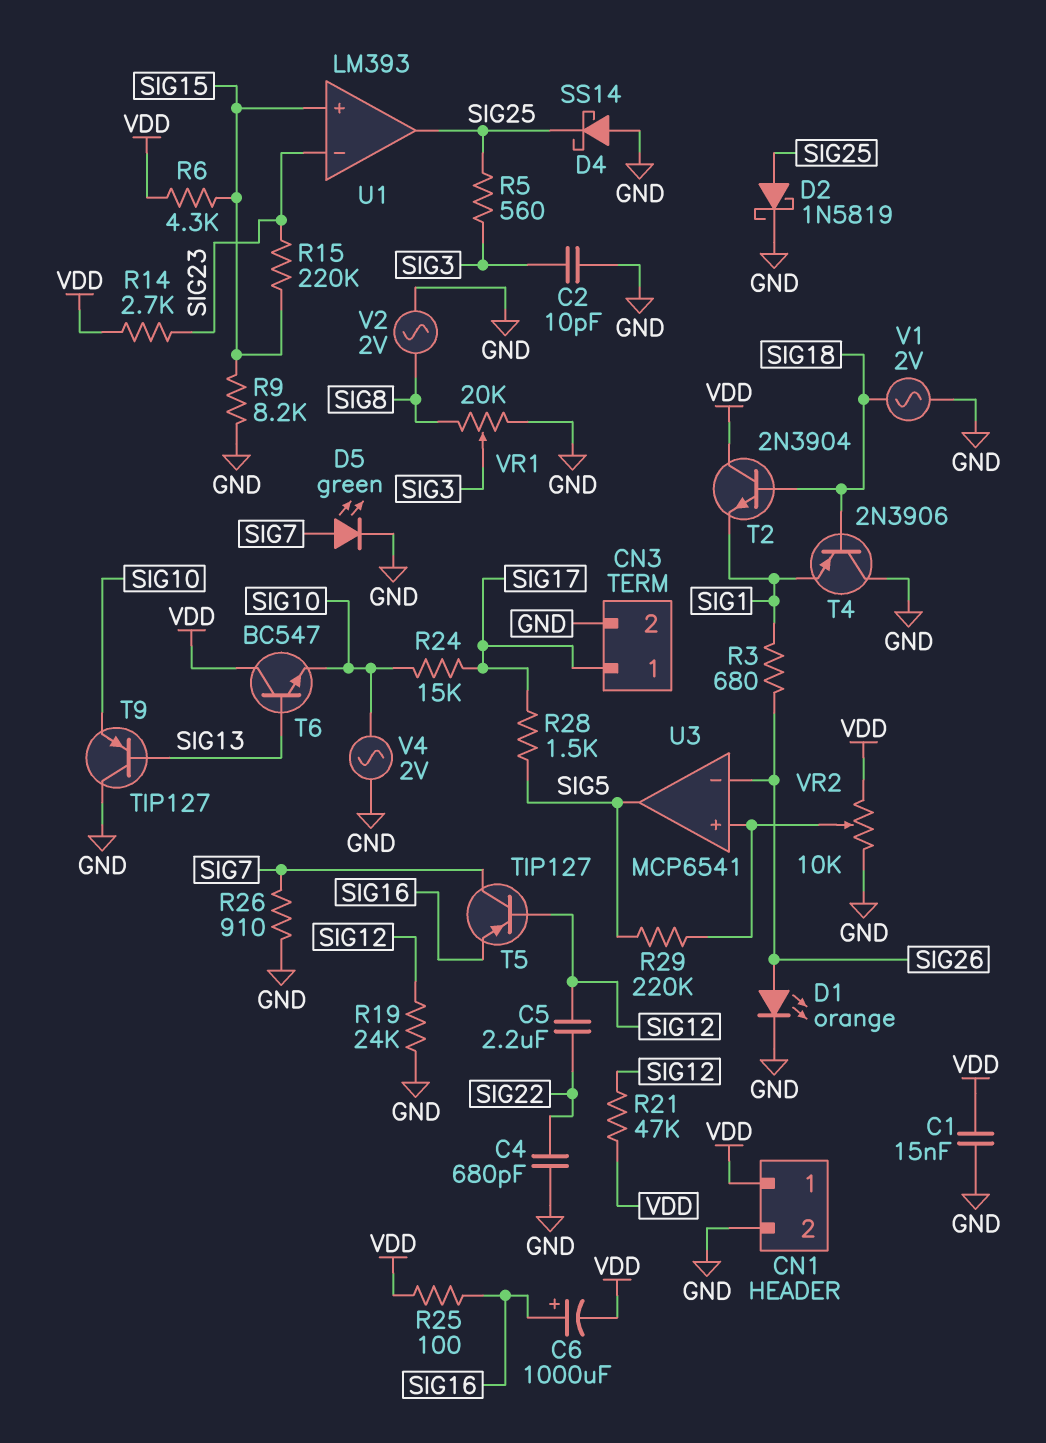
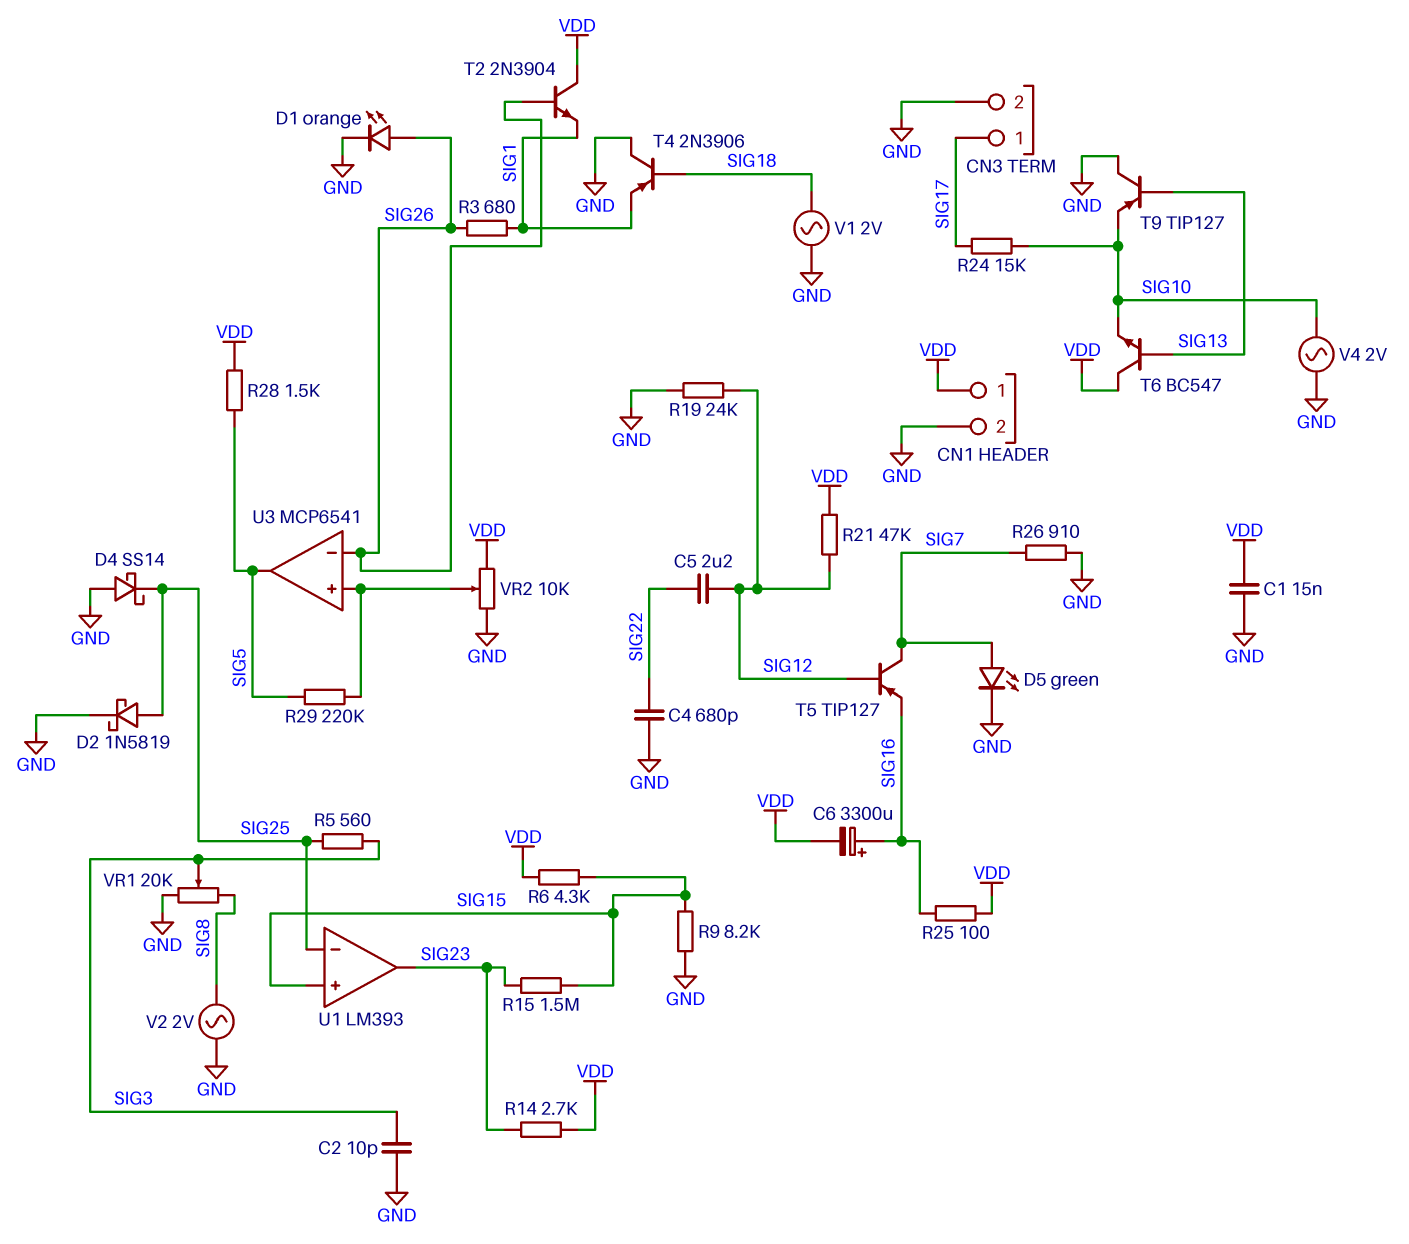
C6: 1000uF (plus SIG16, minus VDD) -> 3300uF (plus SIG16, minus VDD)
R15: 220k (SIG15, SIG23) -> 1.5M (SIG15, SIG23)
R28: 1.5k (SIG5, SIG17) -> 1.5k (SIG5, VDD)
T2: NPN 2N3904 (B SIG18, C VDD, E SIG1) -> NPN 2N3904 (B SIG26, C VDD, E SIG1)
U1 pin in-: SIG23 -> SIG25
U1 pin out: SIG25 -> SIG23

